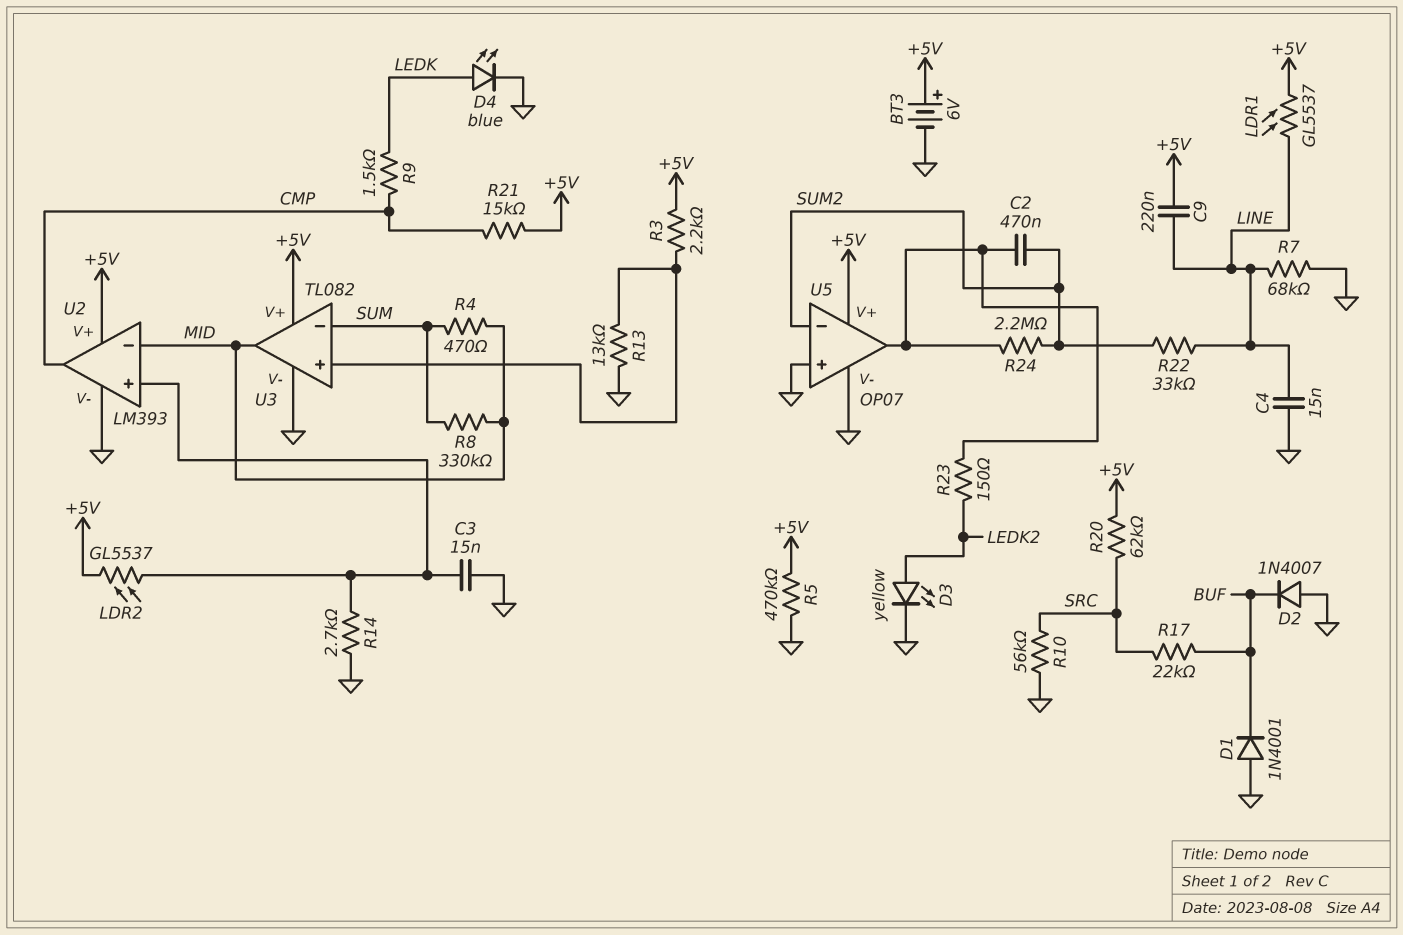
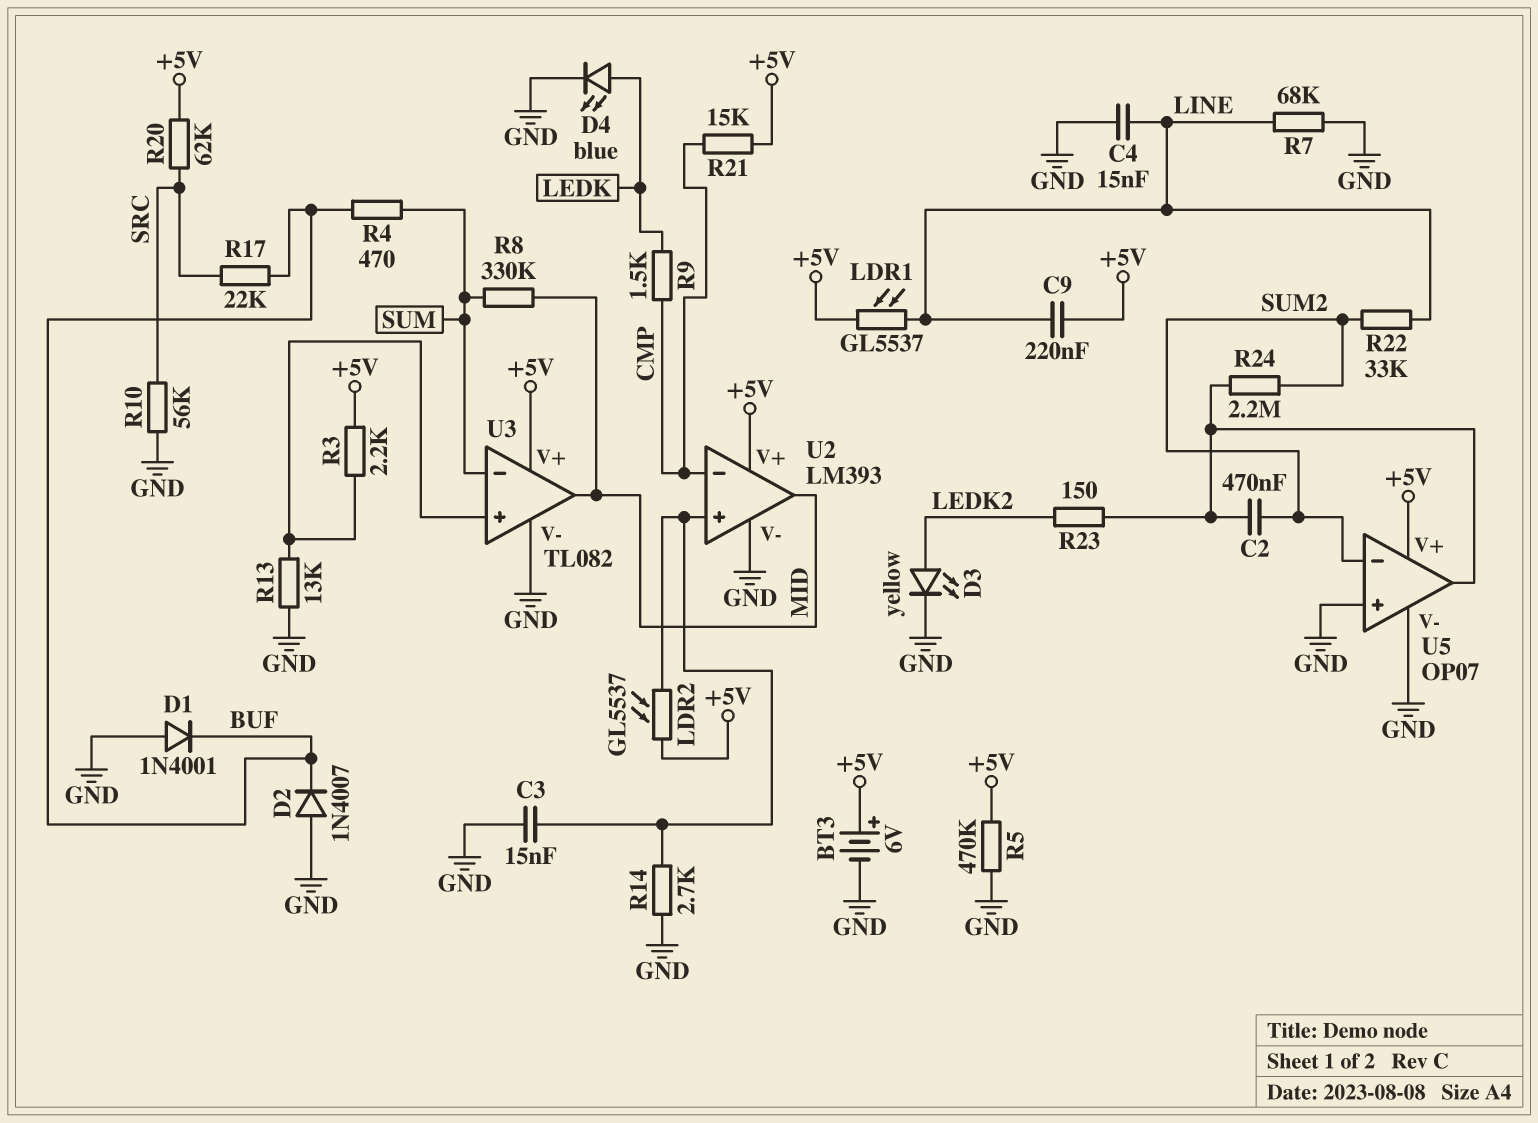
R4: 470 (MID, SUM) -> 470 (BUF, SUM)
U2 pin in-: MID -> CMP
U2 pin out: CMP -> MID

